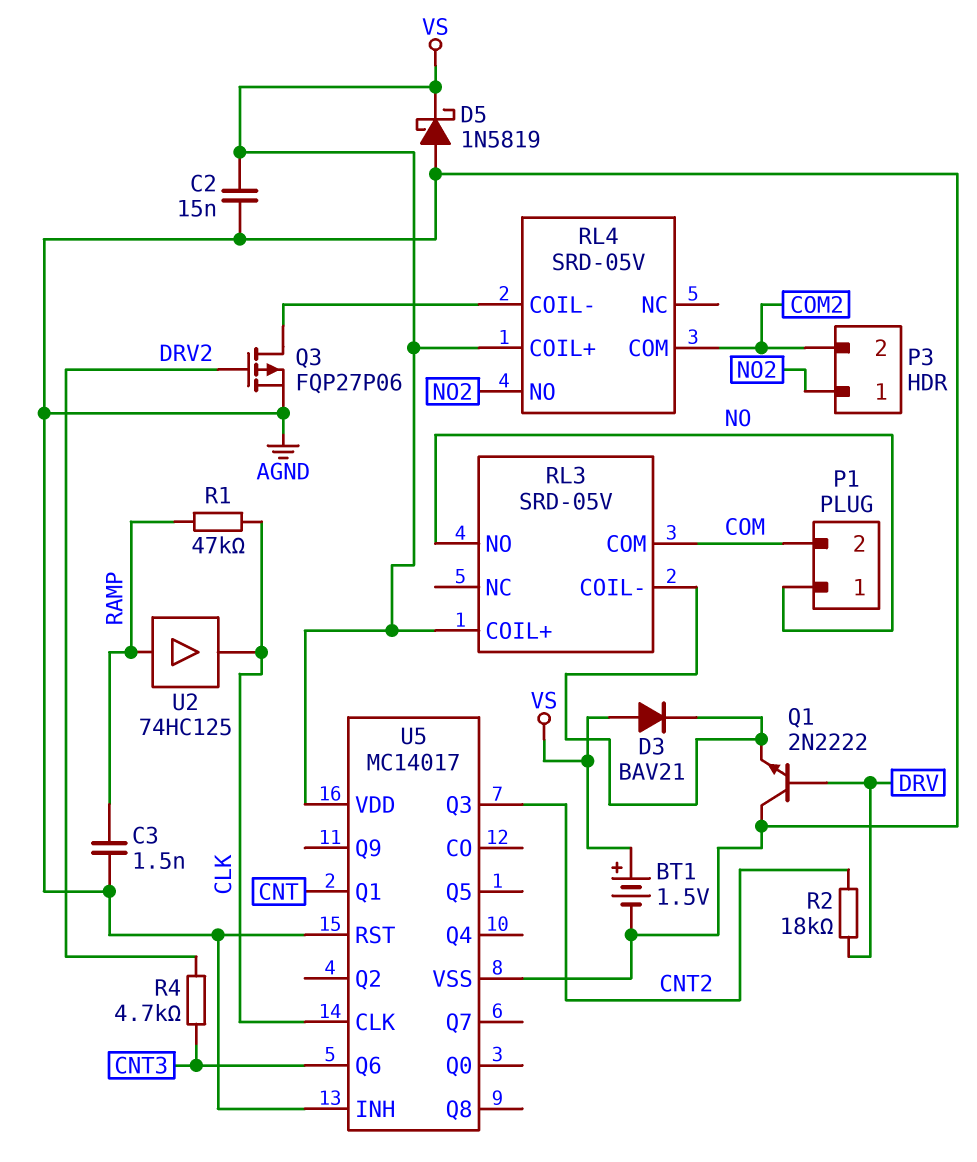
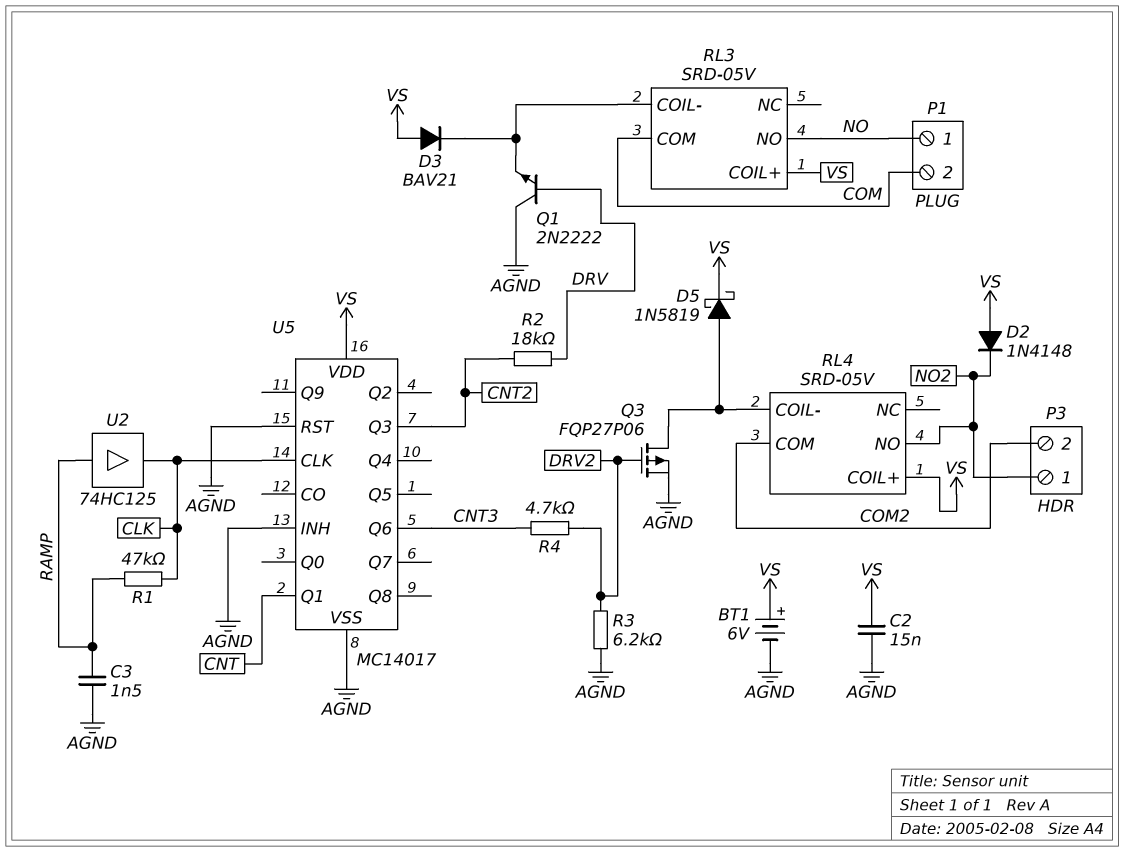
BT1: 1.5V (plus VS, minus AGND) -> 6V (plus VS, minus AGND)
D2: none -> diode 1N4148 (A VS, K NO2)
D5: schottky 1N5819 (A AGND, K VS) -> schottky 1N5819 (A RL4/COIL-, K VS)
R3: none -> 6.2k (AGND, DRV2)

